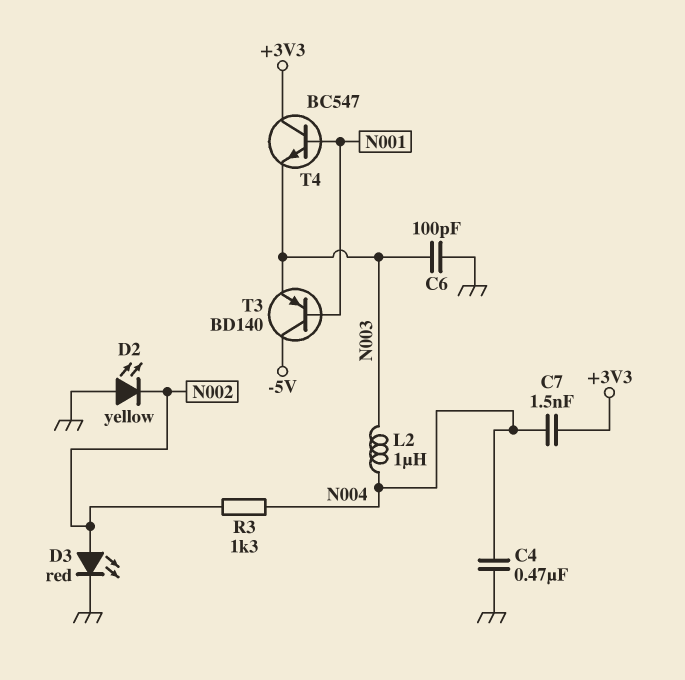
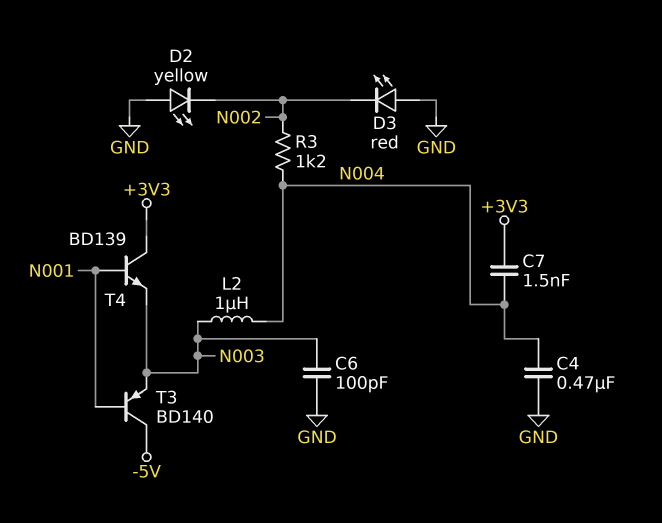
D3: LED red (A N002, K GND) -> LED red (A GND, K N002)
R3: 1.3k (N002, N004) -> 1.2k (N002, N004)
T4: NPN BC547 (B N001, C +3V3, E N003) -> NPN BD139 (B N001, C +3V3, E N003)

